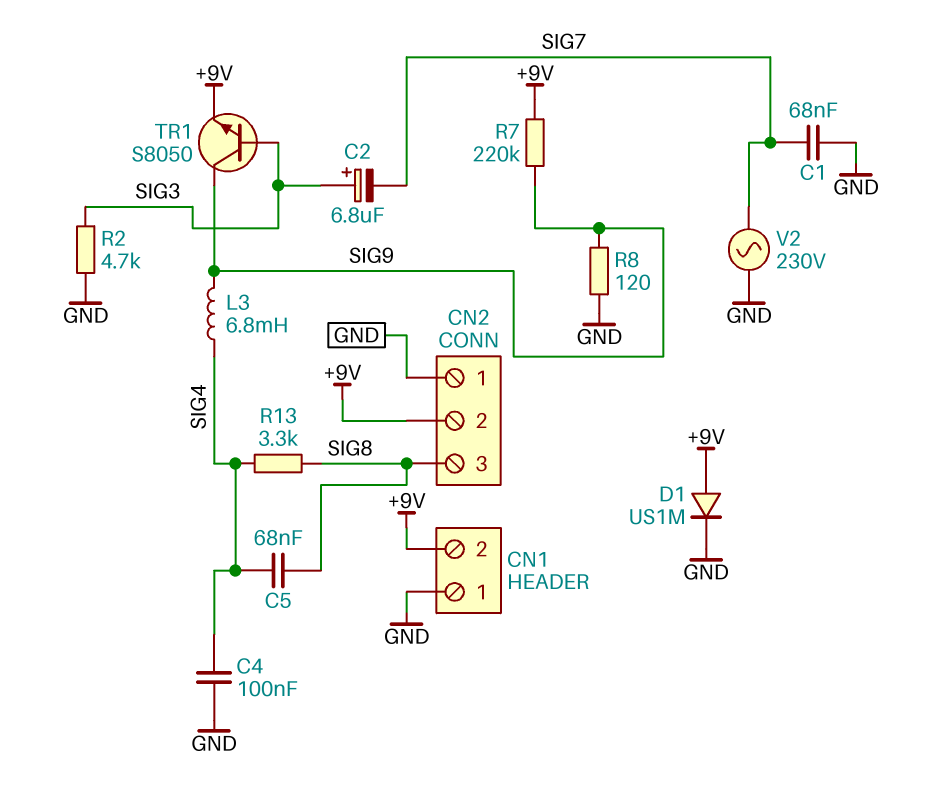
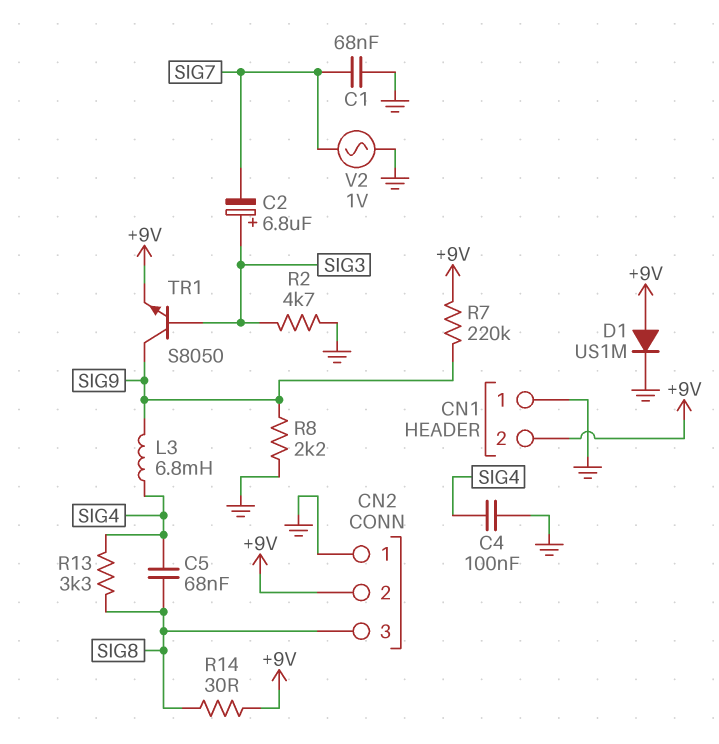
R8: 120 (GND, SIG9) -> 2.2k (GND, SIG9)
R14: none -> 30 (+9V, SIG8)
V2: AC 230V (GND, SIG7) -> AC 1V (GND, SIG7)

